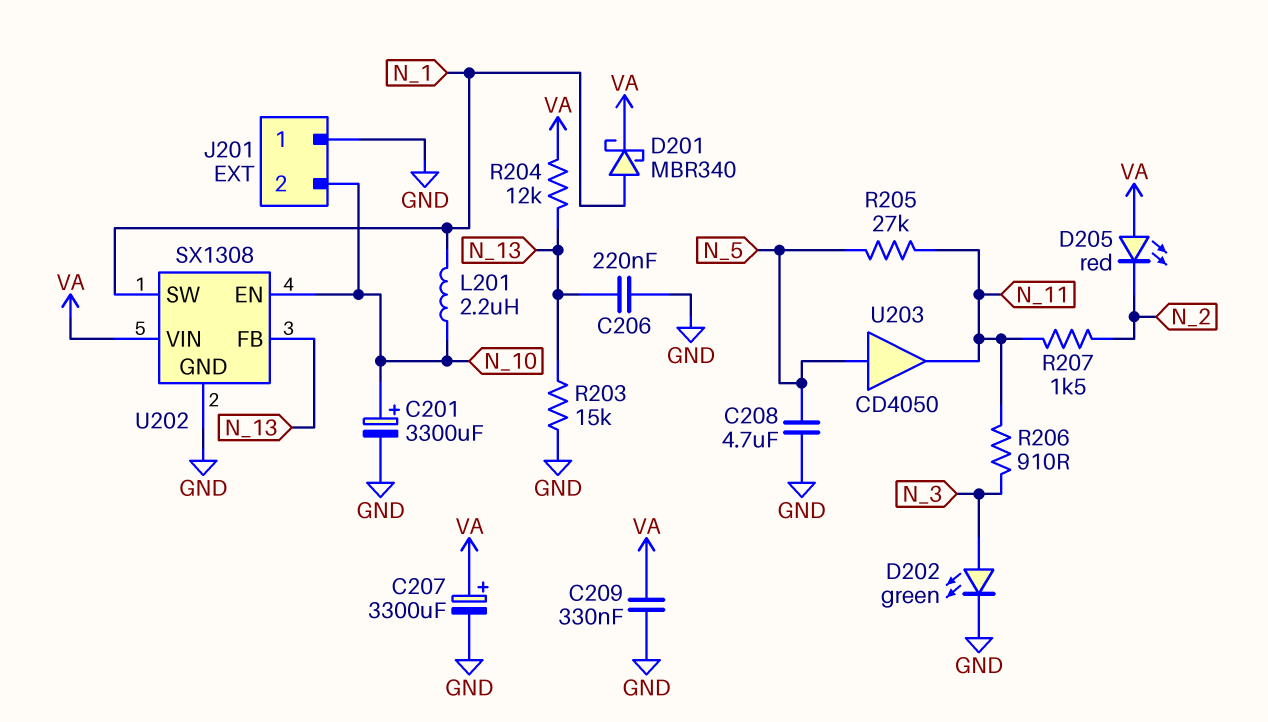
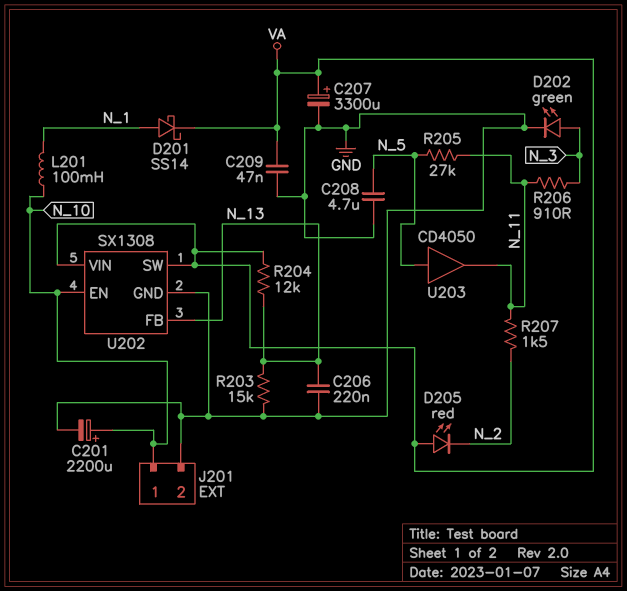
C201: 3300uF (plus N_10, minus GND) -> 2200uF (plus N_10, minus GND)
C209: 330nF (GND, VA) -> 47nF (GND, VA)
D201: schottky MBR340 (A N_1, K VA) -> schottky SS14 (A N_1, K VA)
J201 pin 1: GND -> N_10
J201 pin 2: N_10 -> GND
L201: 2.2uH (N_1, N_10) -> 100mH (N_1, N_10)
U202 pin SW: N_1 -> VA

